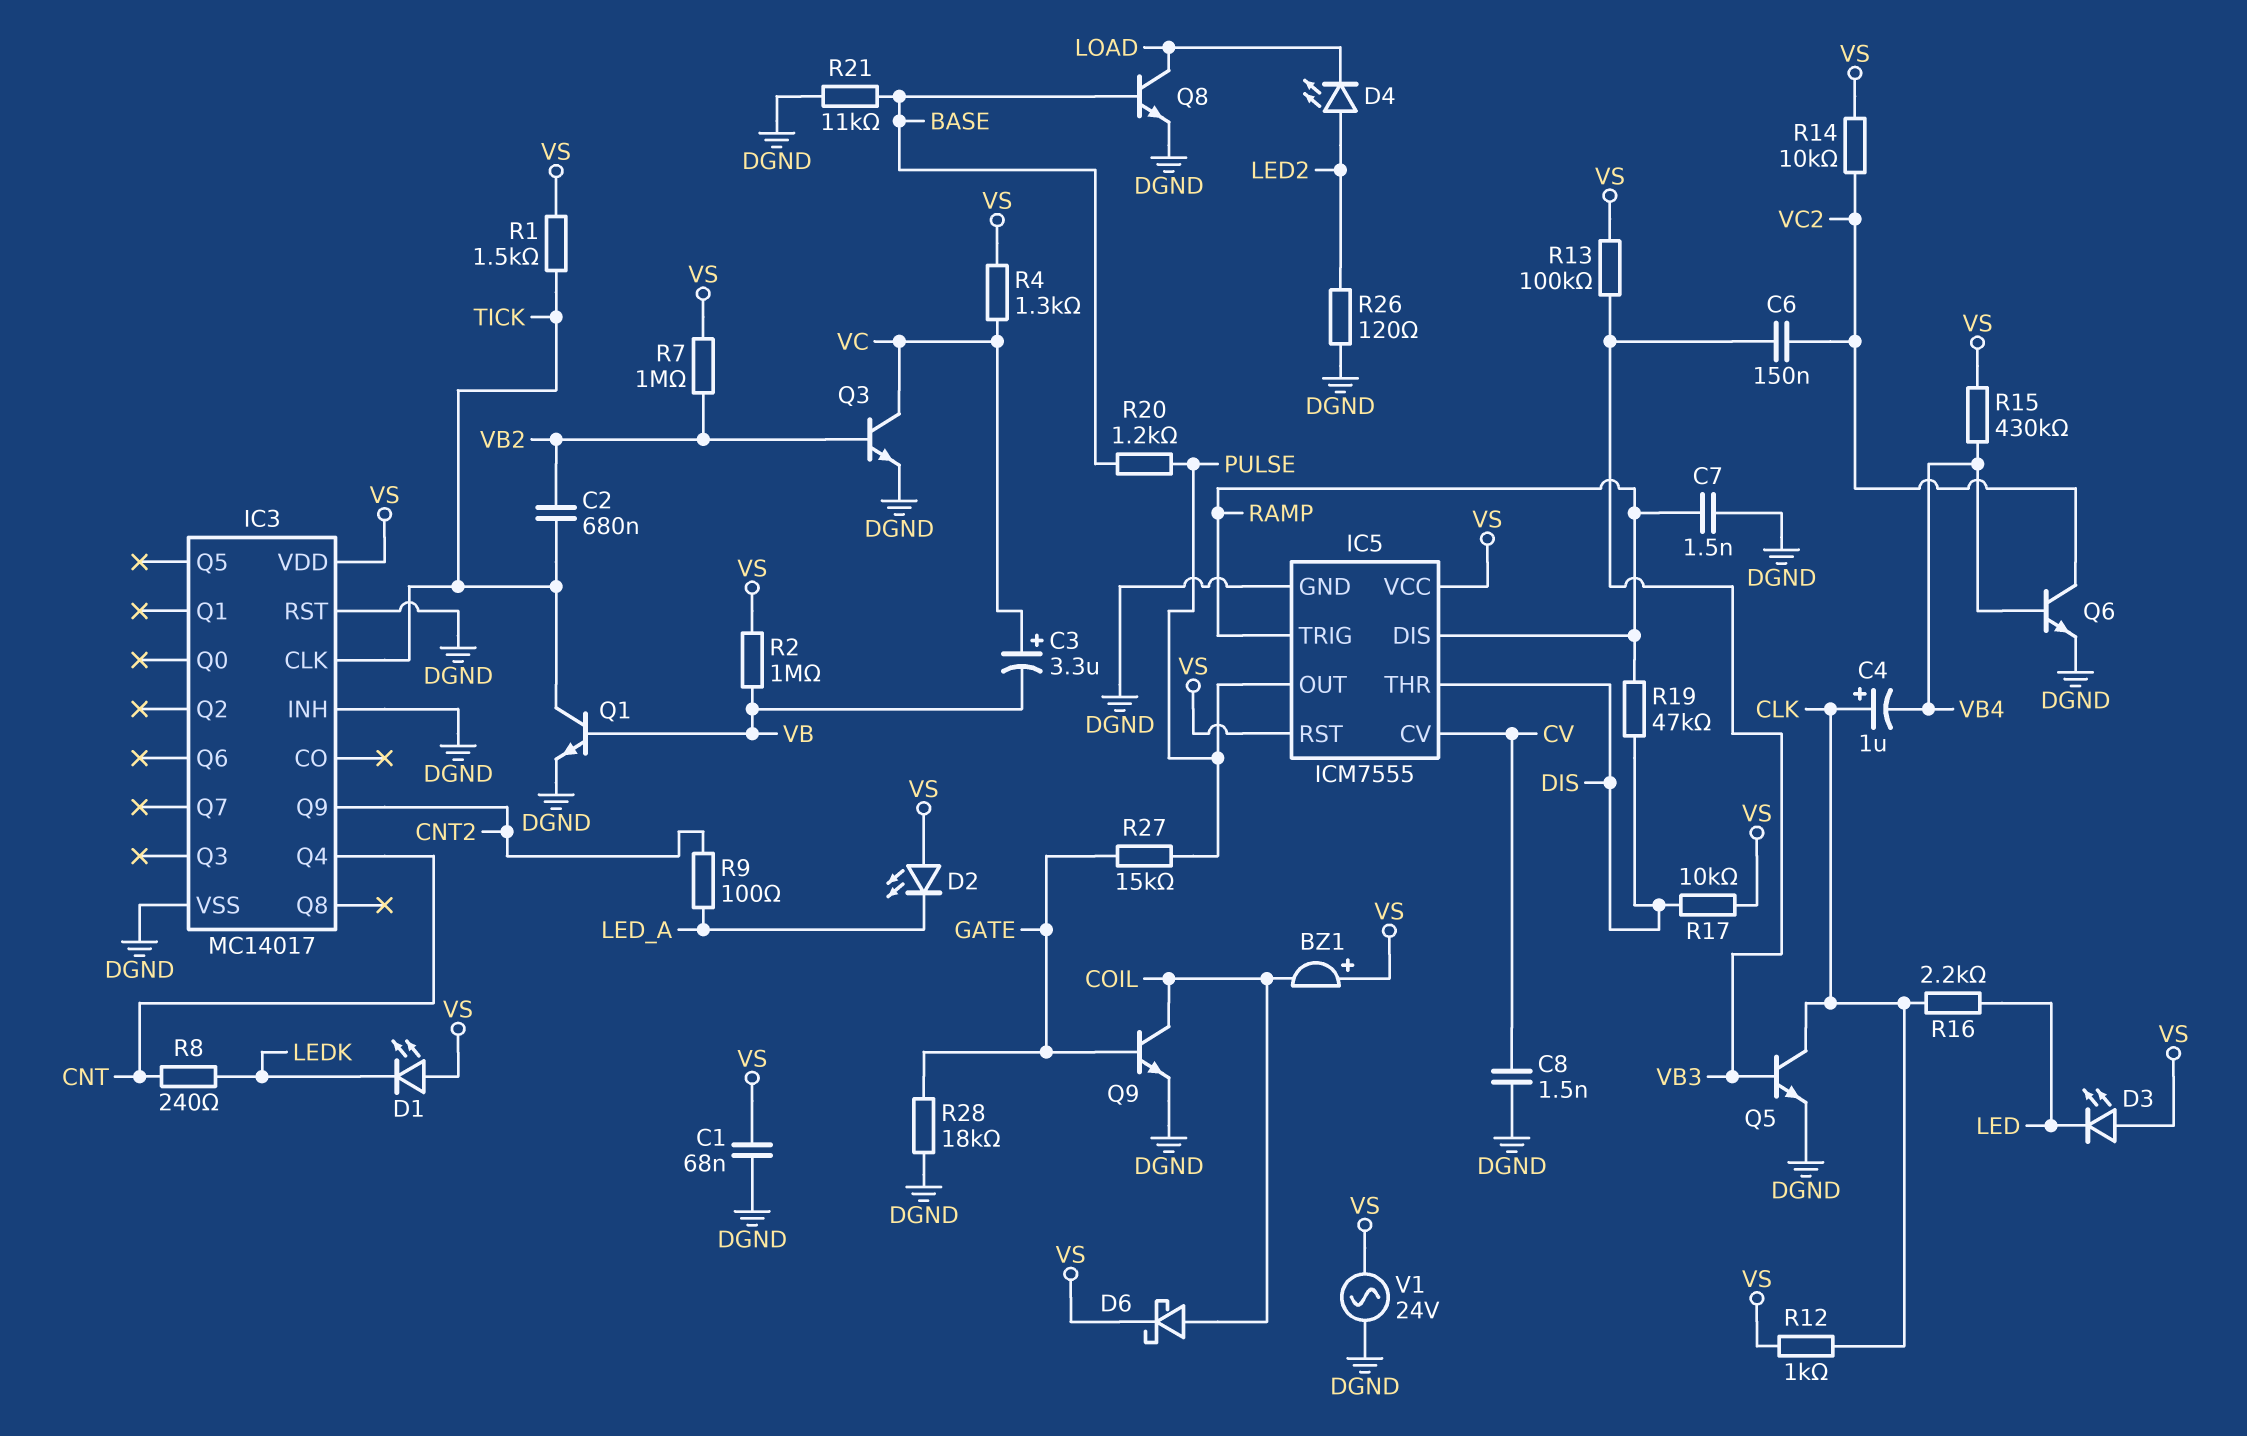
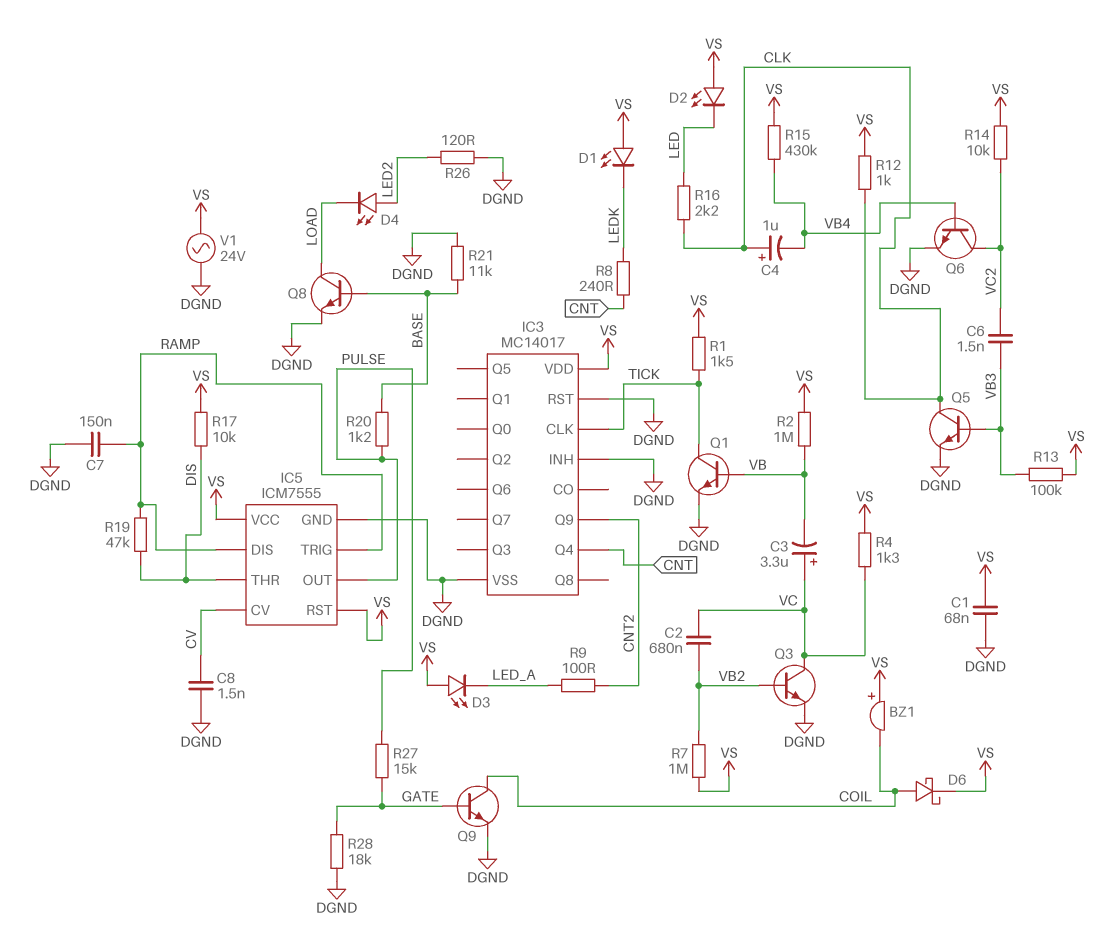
C2: 680nF (TICK, VB2) -> 680nF (VB2, VC)
C6: 150nF (VB3, VC2) -> 1.5nF (VB3, VC2)
C7: 1.5nF (DGND, RAMP) -> 150nF (DGND, RAMP)
D2: LED (A VS, K LED_A) -> LED (A VS, K LED)
D3: LED (A VS, K LED) -> LED (A VS, K LED_A)

